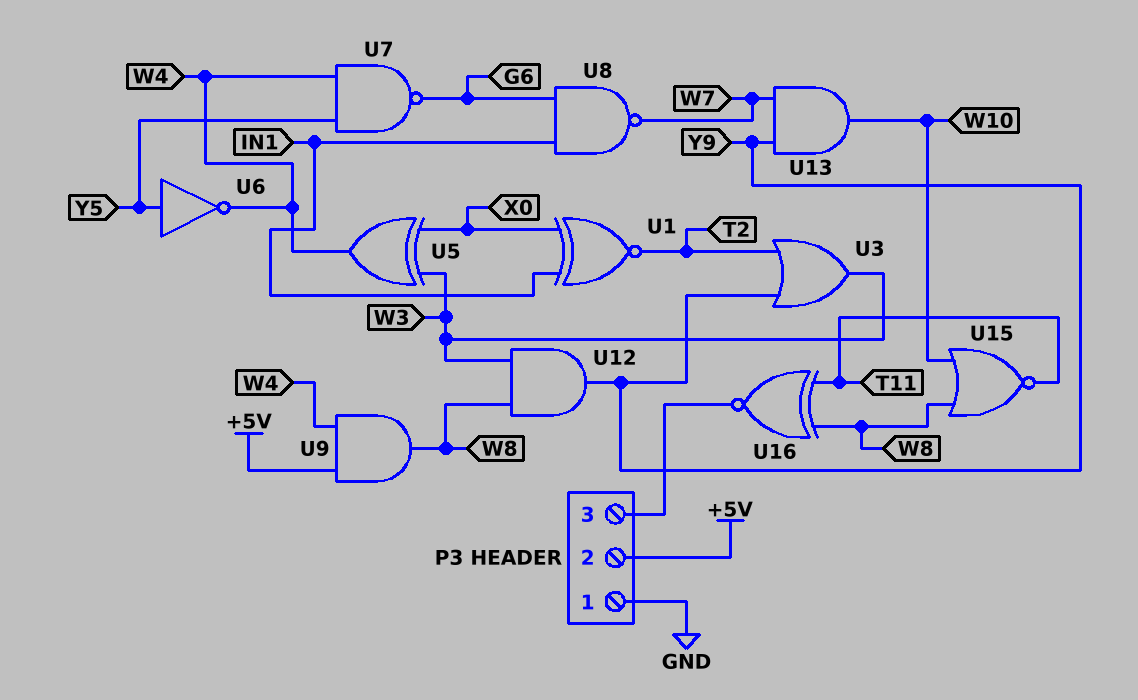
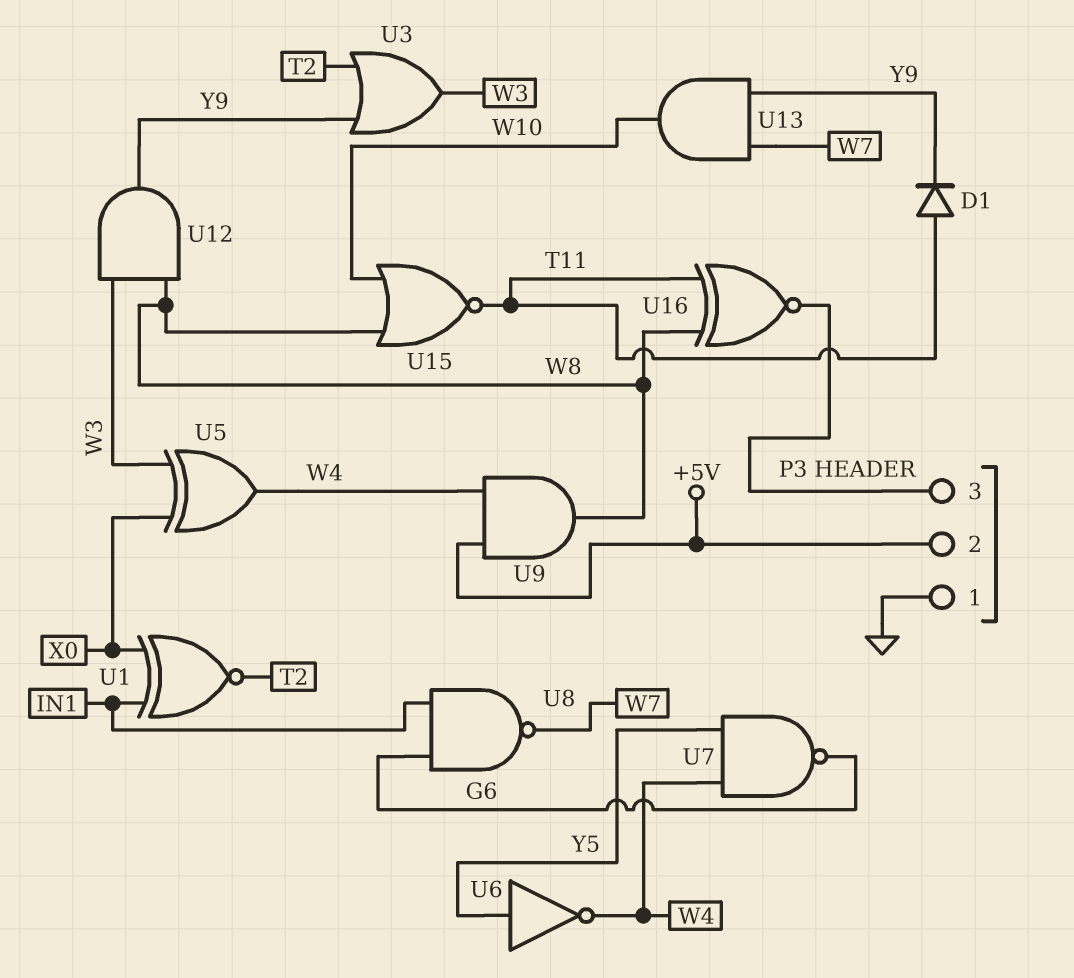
D1: none -> diode (A T11, K Y9)

